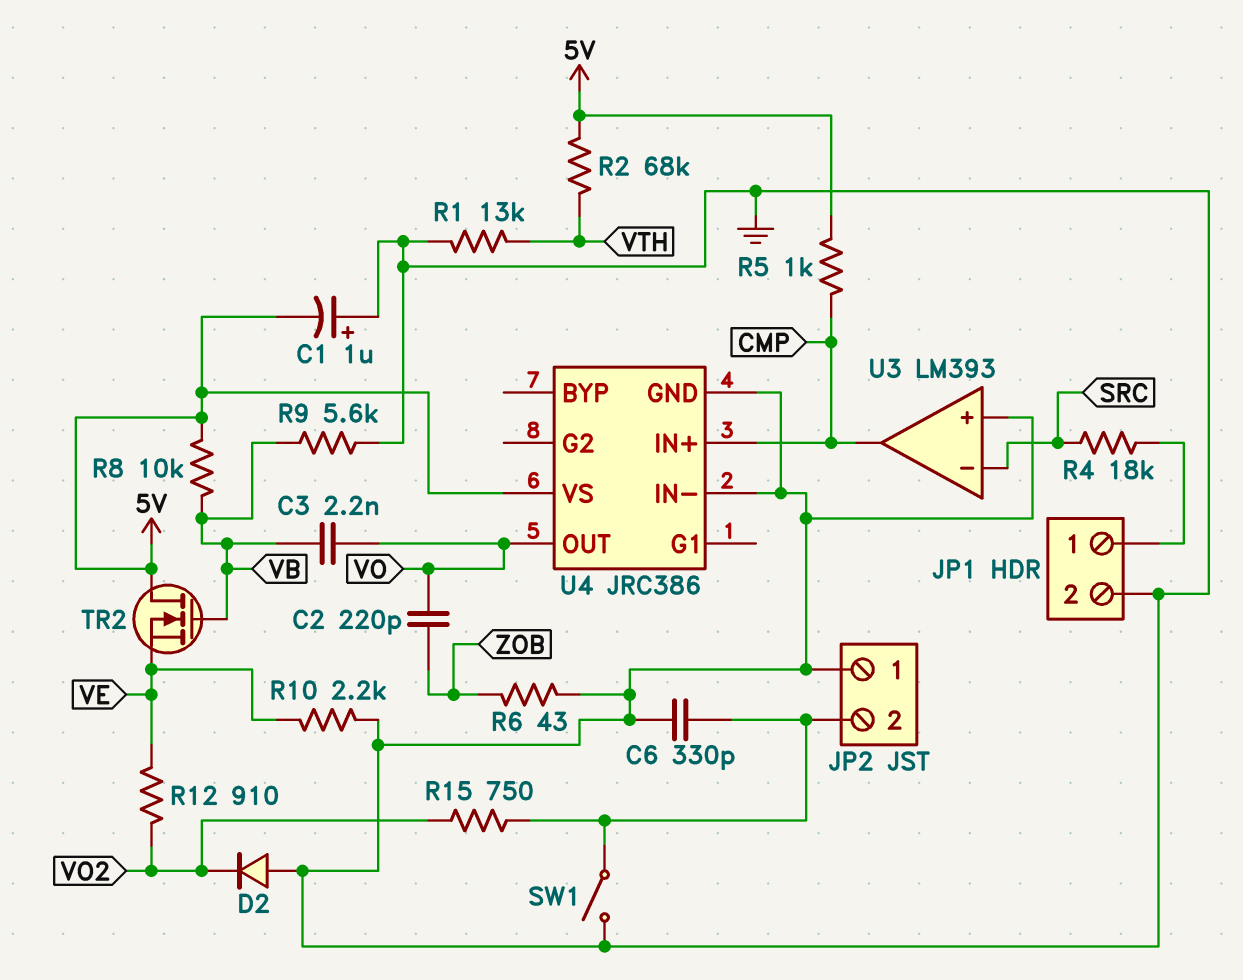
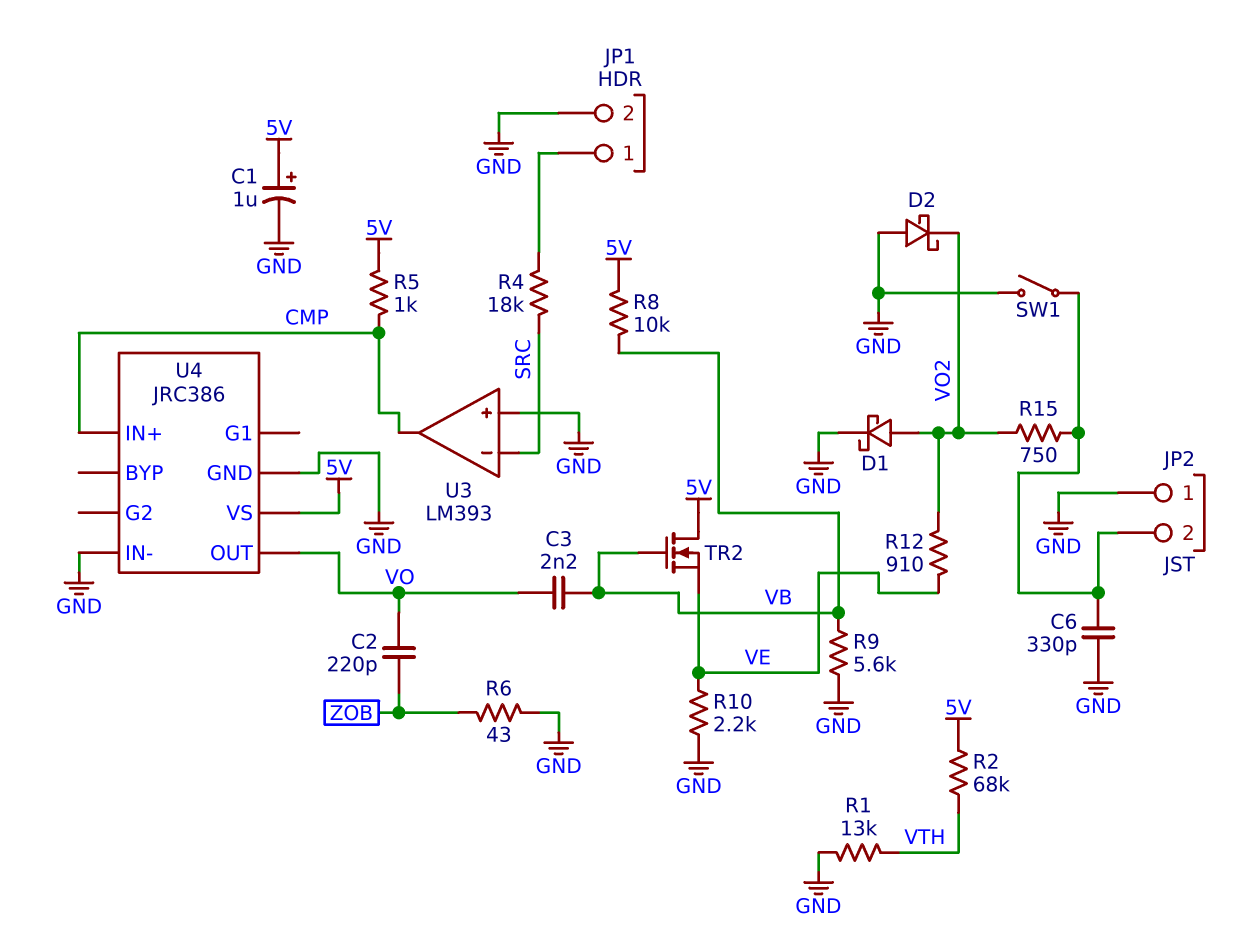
C1: 1uF (plus GND, minus 5V) -> 1uF (plus 5V, minus GND)
D1: none -> schottky (A VO2, K GND)
D2: diode (A GND, K VO2) -> schottky (A GND, K VO2)

